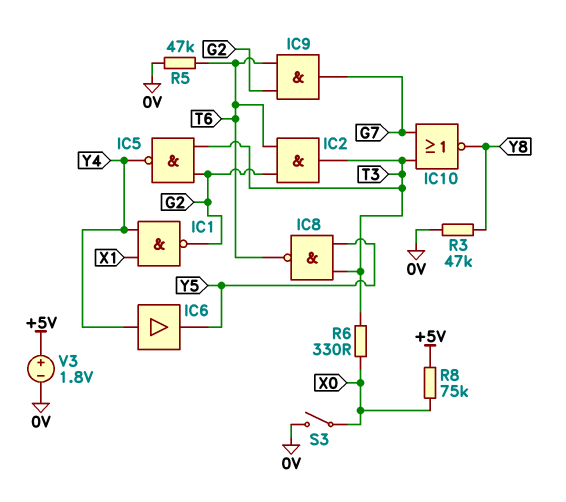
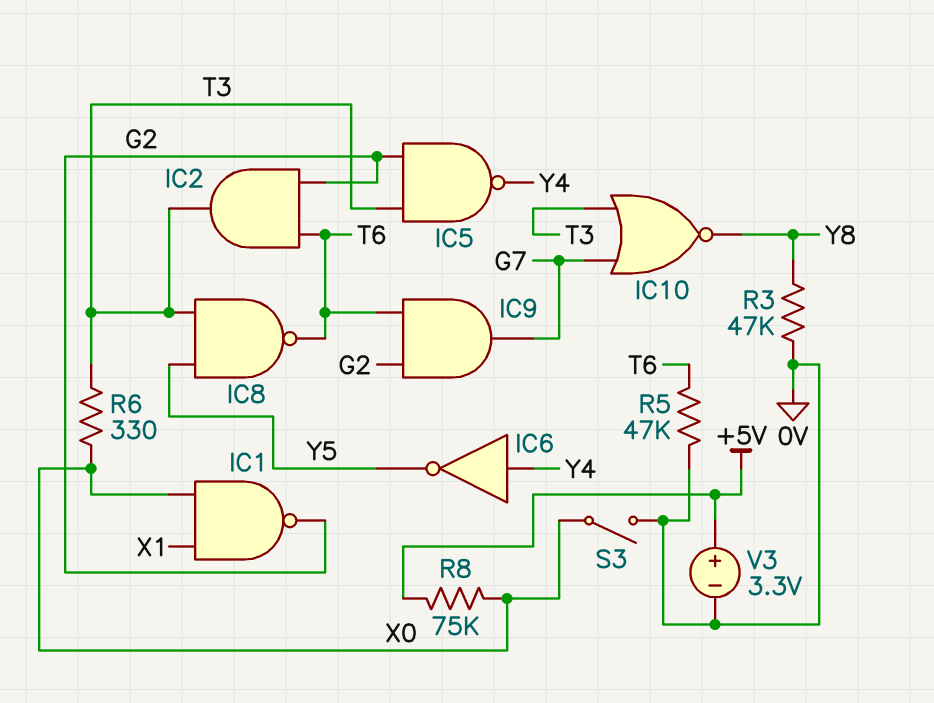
IC1: NAND (in X1, in Y4, out G2) -> NAND (in X0, in X1, out G2)
IC6: buffer (in Y4, out Y5) -> NOT (in Y4, out Y5)
V3: 1.8V (plus +5V, minus 0V) -> 3.3V (plus +5V, minus 0V)

